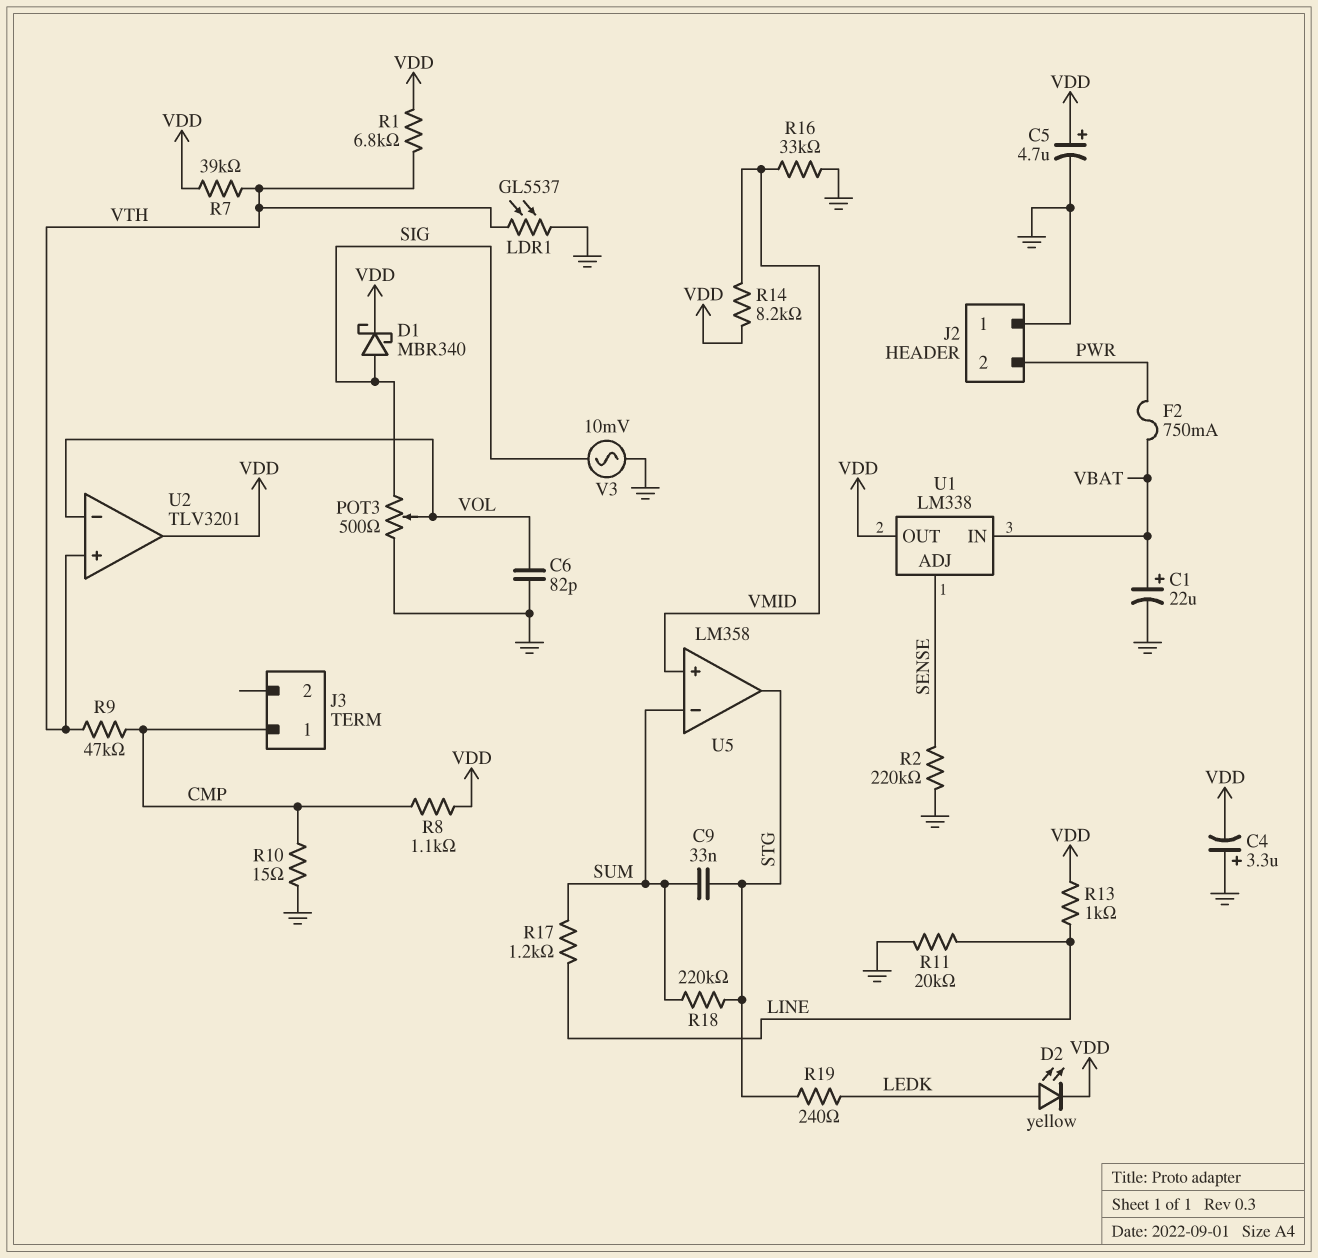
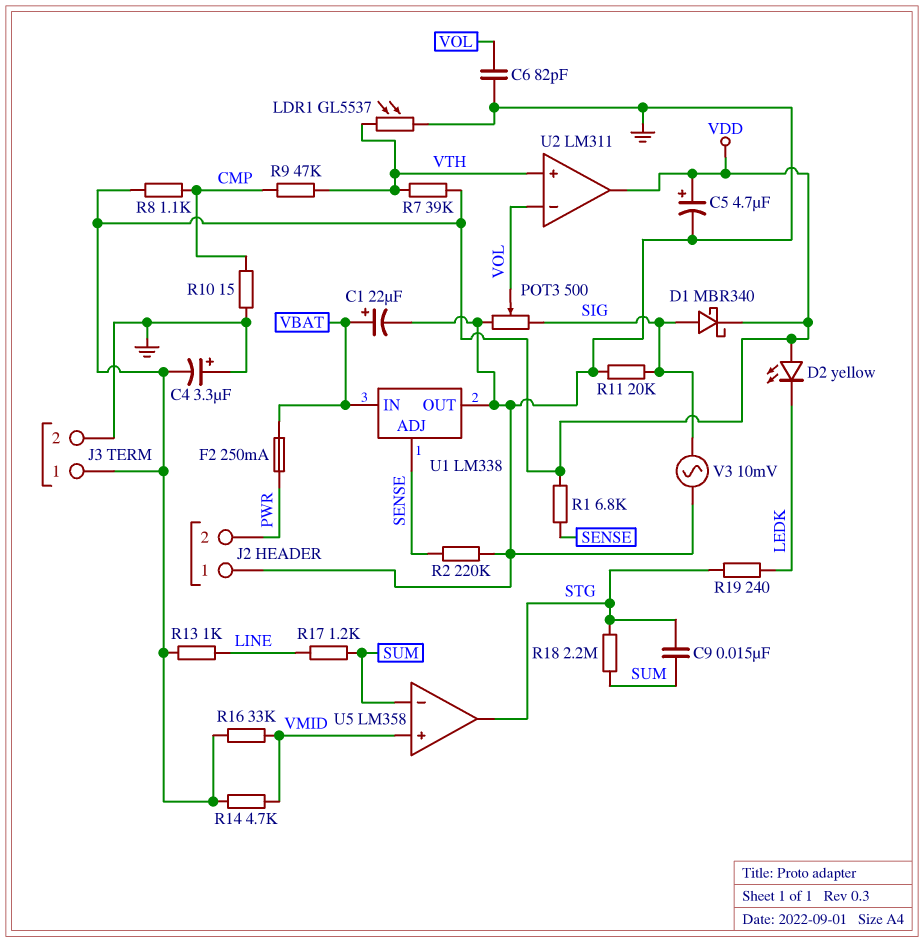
C9: 33nF (STG, SUM) -> 15nF (STG, SUM)
D2: LED yellow (A LEDK, K VDD) -> LED yellow (A VDD, K LEDK)
F2: 750mA (PWR, VBAT) -> 250mA (PWR, VBAT)
J3 pin 1: CMP -> VDD
J3 pin 2: none -> GND
R1: 6.8k (VDD, VTH) -> 6.8k (SENSE, VDD)
R11: 20k (GND, LINE) -> 20k (GND, SIG)
R14: 8.2k (VDD, VMID) -> 4.7k (VDD, VMID)
R16: 33k (GND, VMID) -> 33k (VDD, VMID)
R18: 220k (STG, SUM) -> 2.2M (STG, SUM)
U1 pin OUT: VDD -> GND
U2: TLV3201 -> LM311

